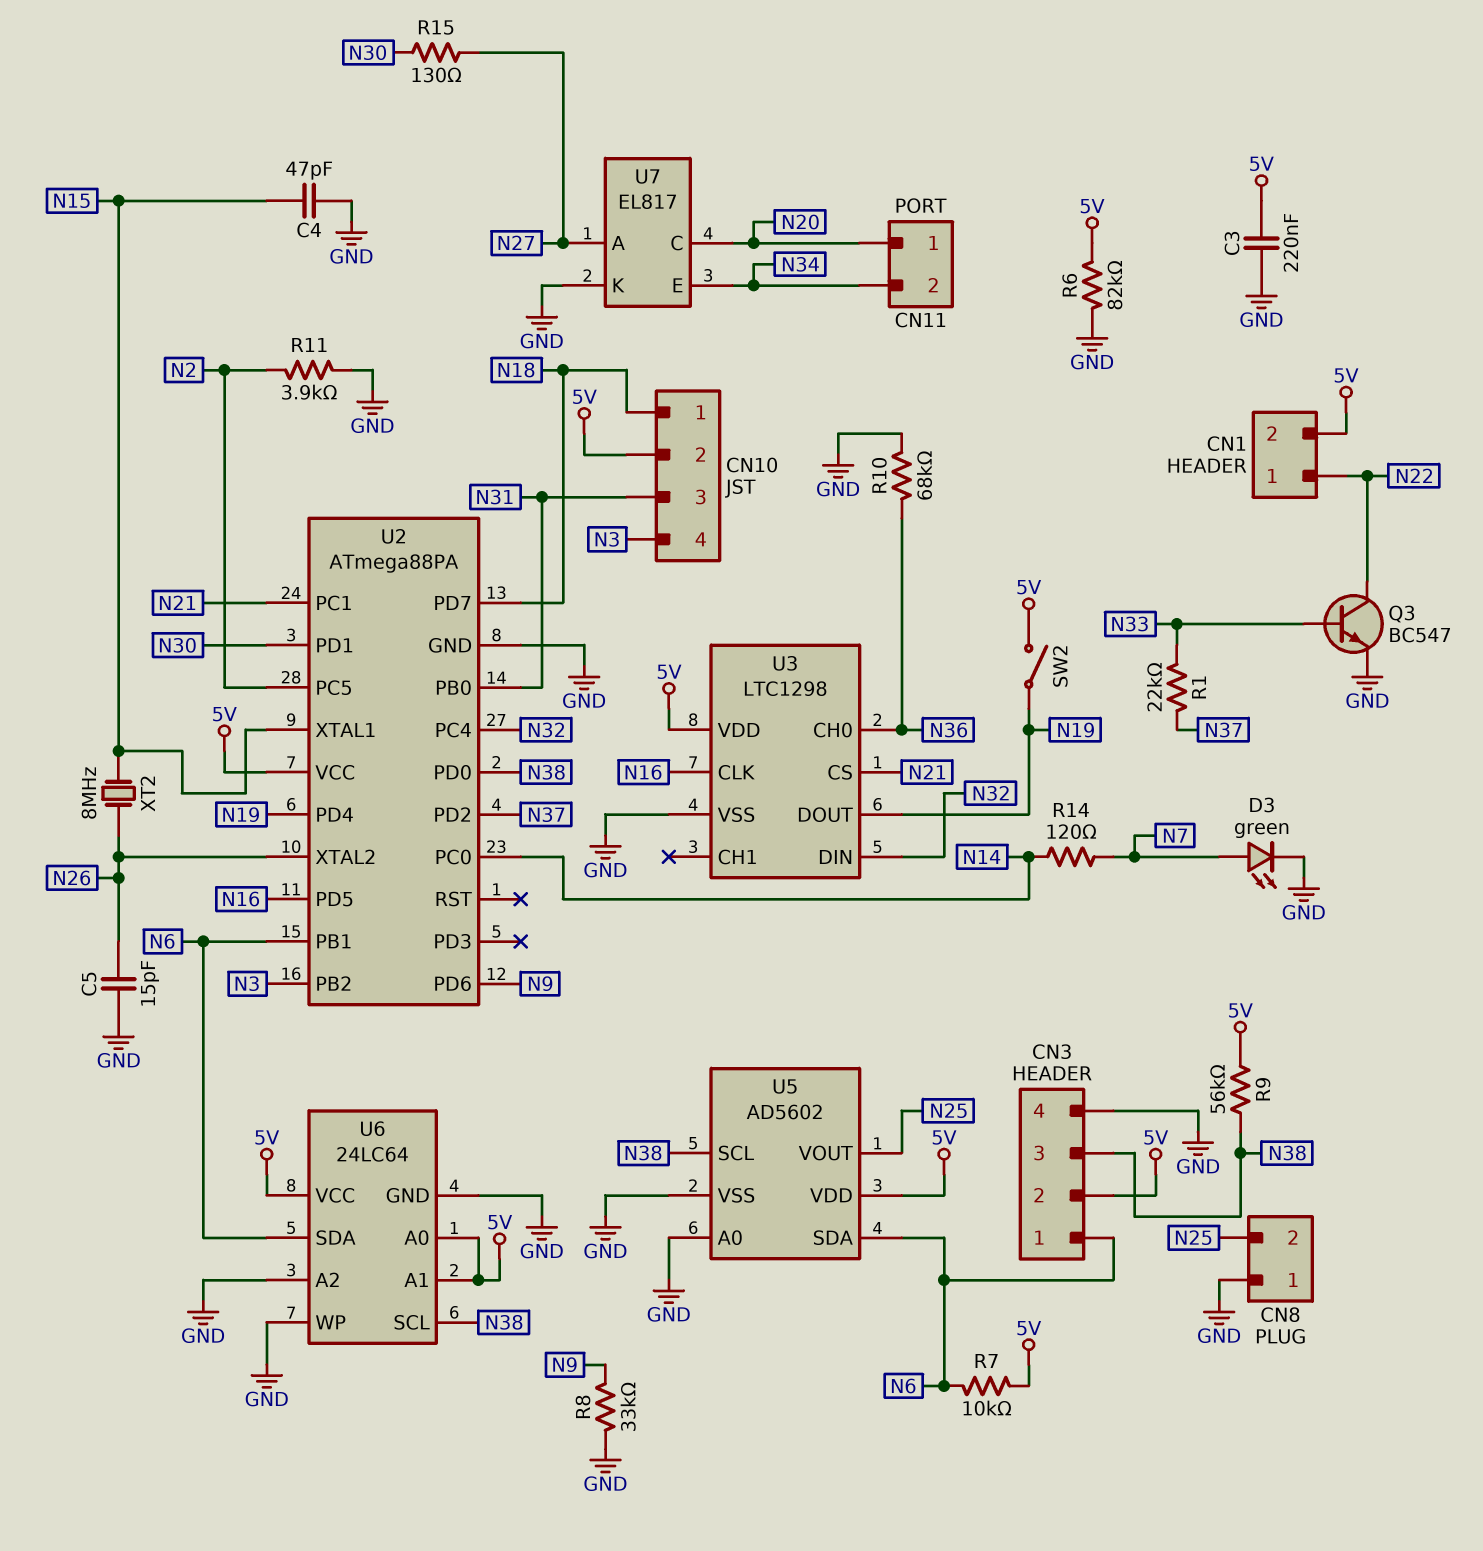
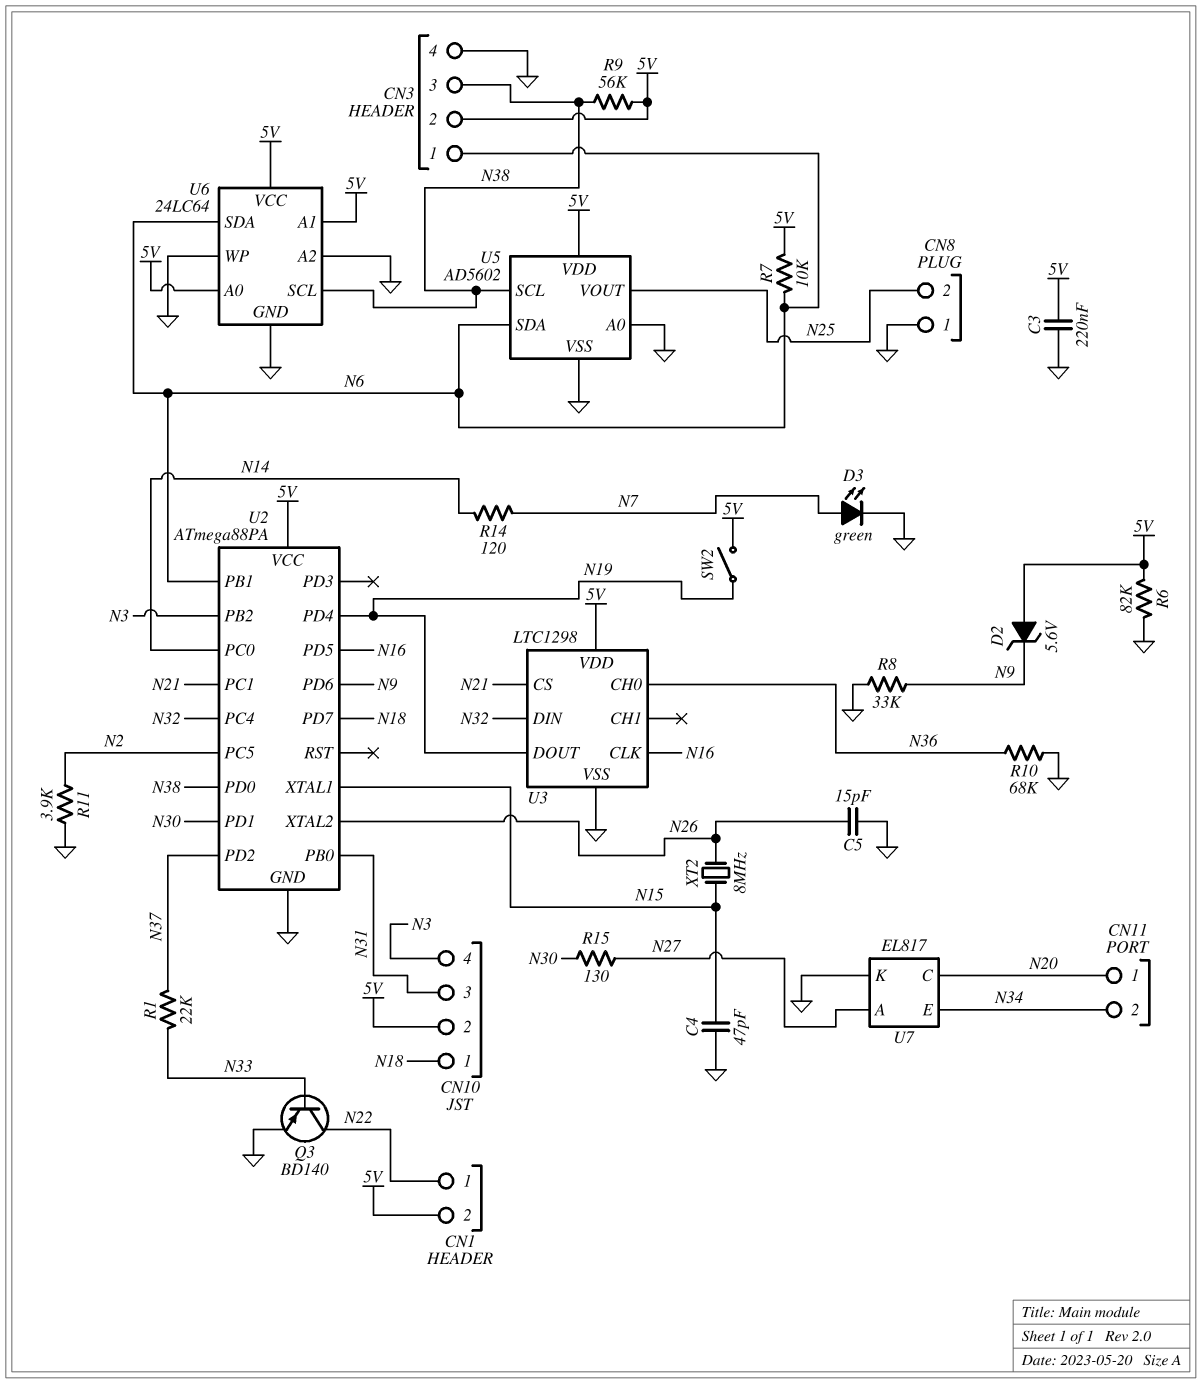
D2: none -> zener 5.6V (A 5V, K N9)
Q3: NPN BC547 (B N33, C N22, E GND) -> PNP BD140 (B N33, C N22, E GND)

